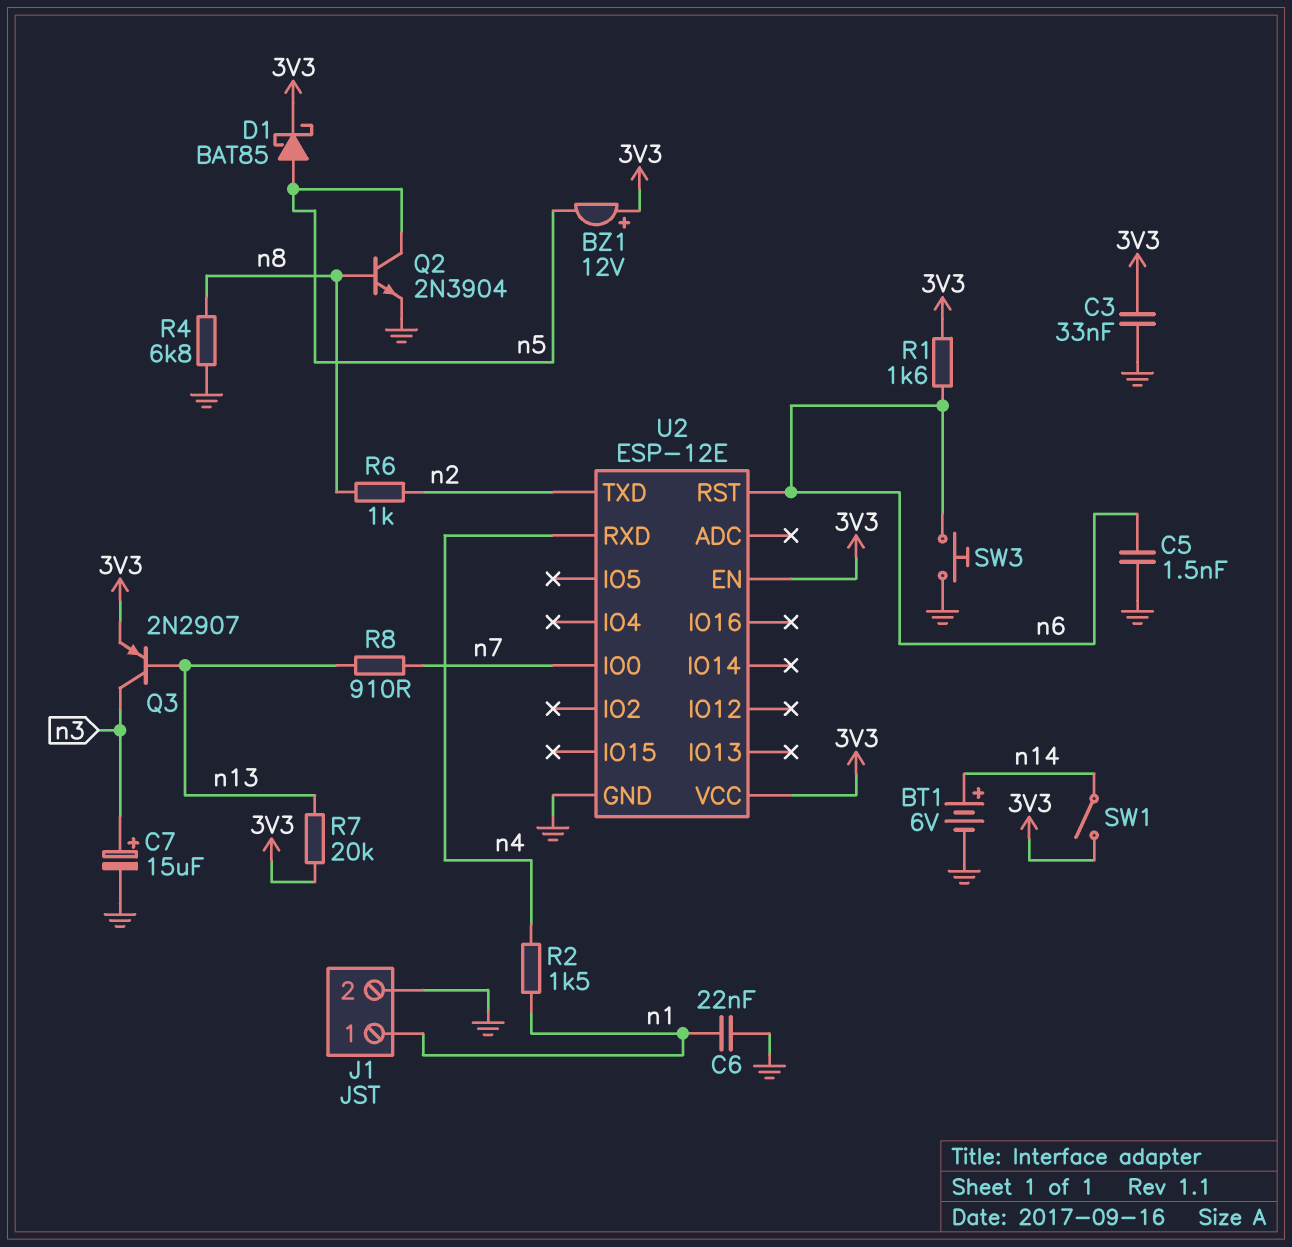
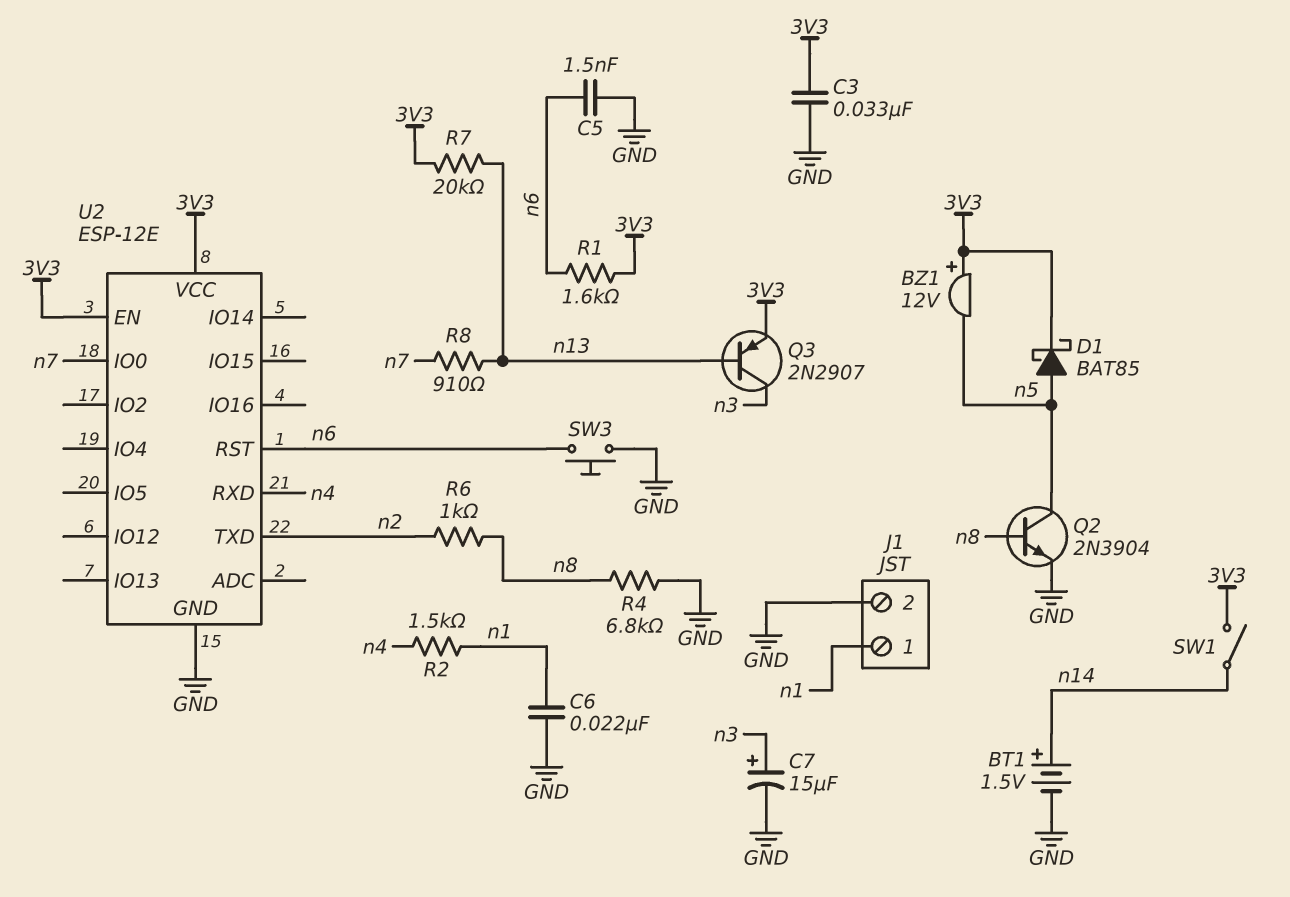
BT1: 6V (plus n14, minus GND) -> 1.5V (plus n14, minus GND)

